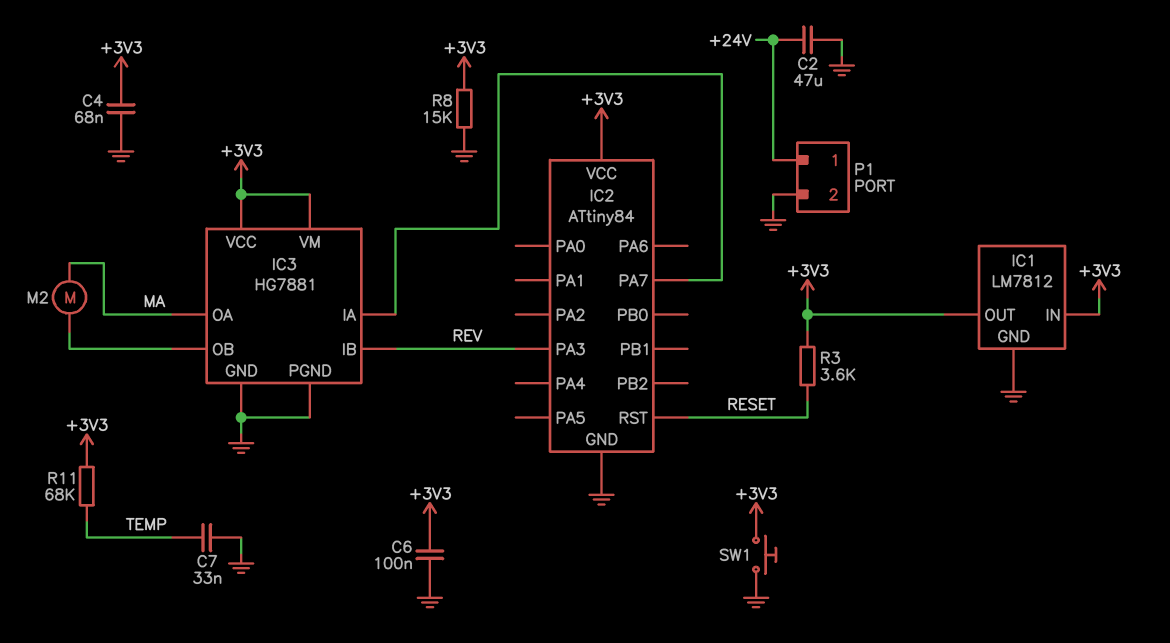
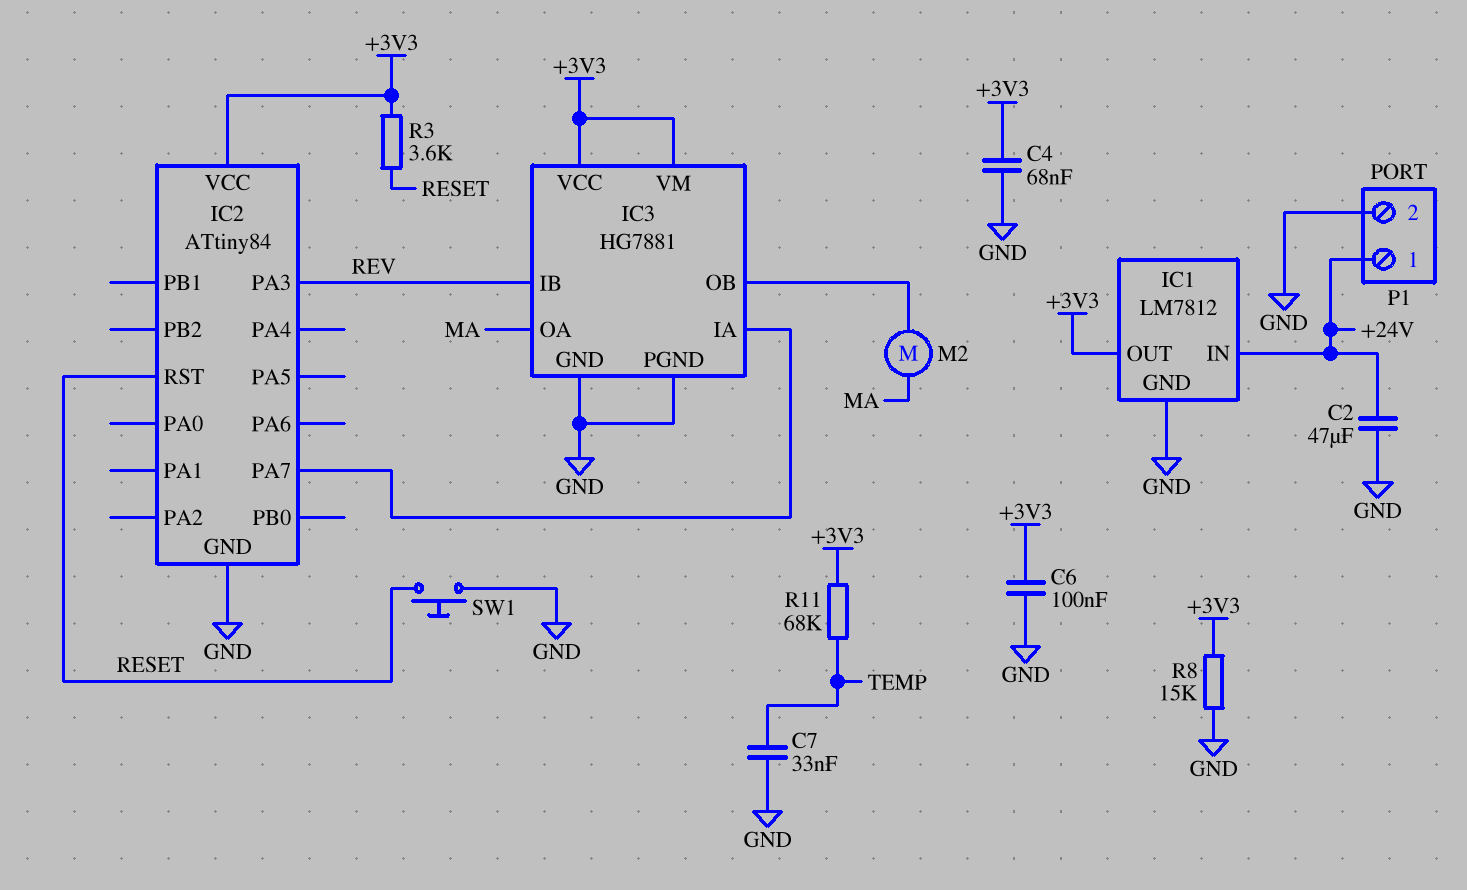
IC1 pin IN: +3V3 -> +24V
SW1: button (+3V3, GND) -> button (GND, RESET)

